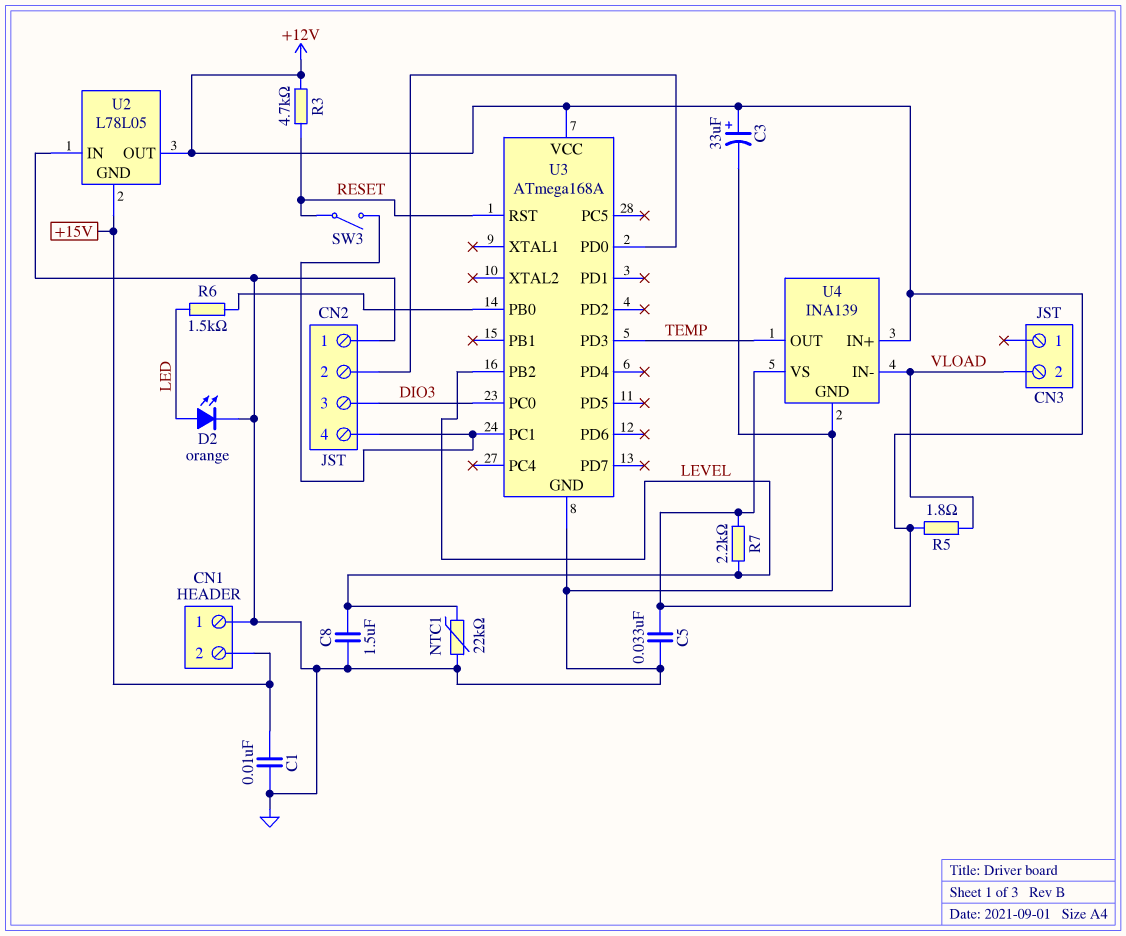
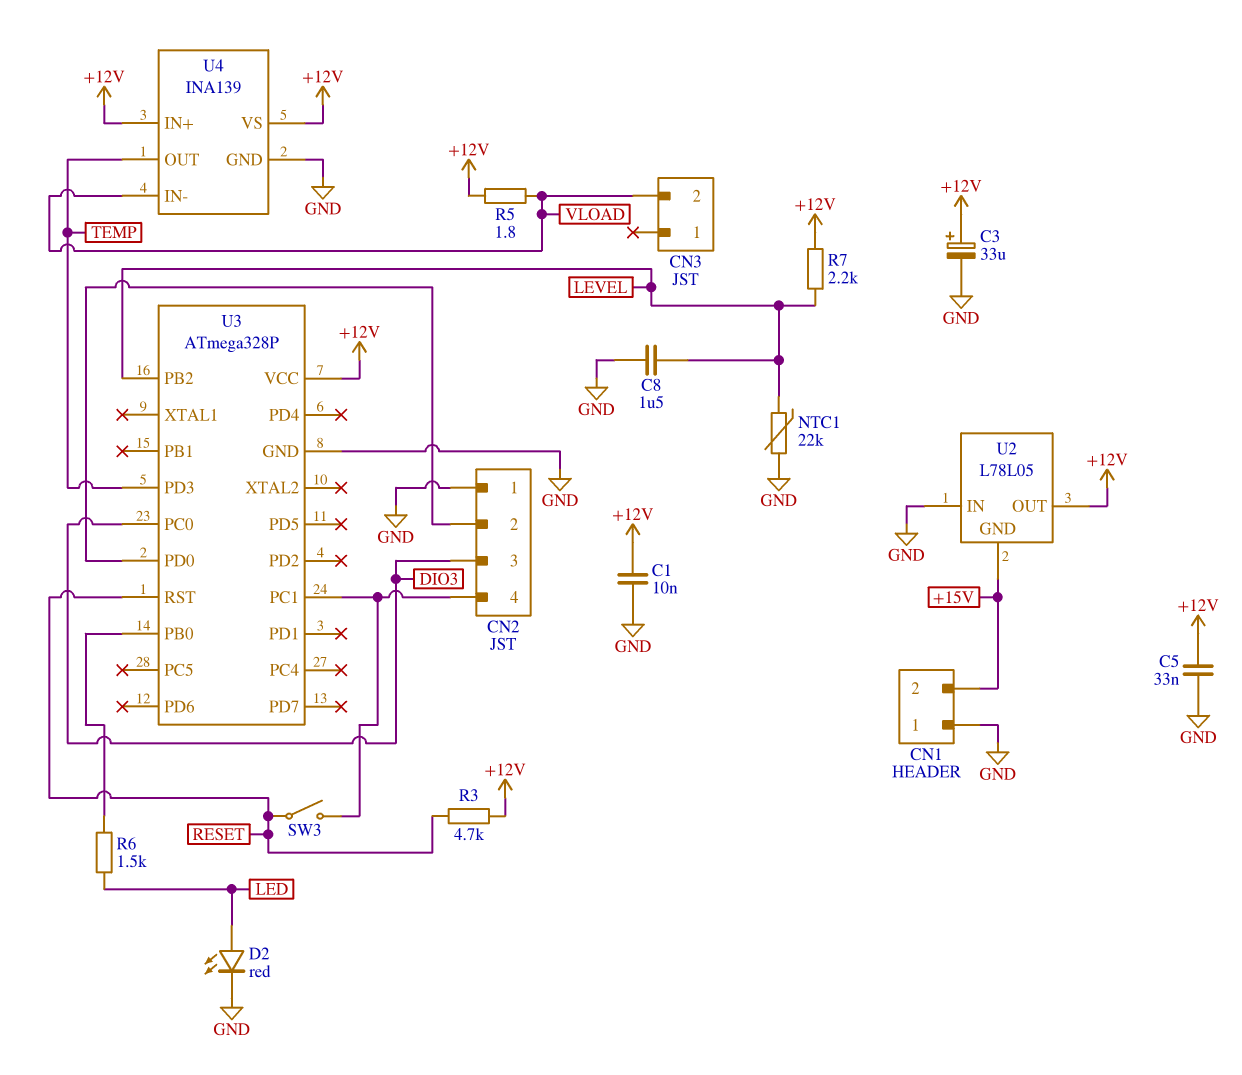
C1: 10nF (+15V, GND) -> 10nF (+12V, GND)
D2: LED orange (A LED, K GND) -> LED red (A LED, K GND)
U3: ATmega168A -> ATmega328P

